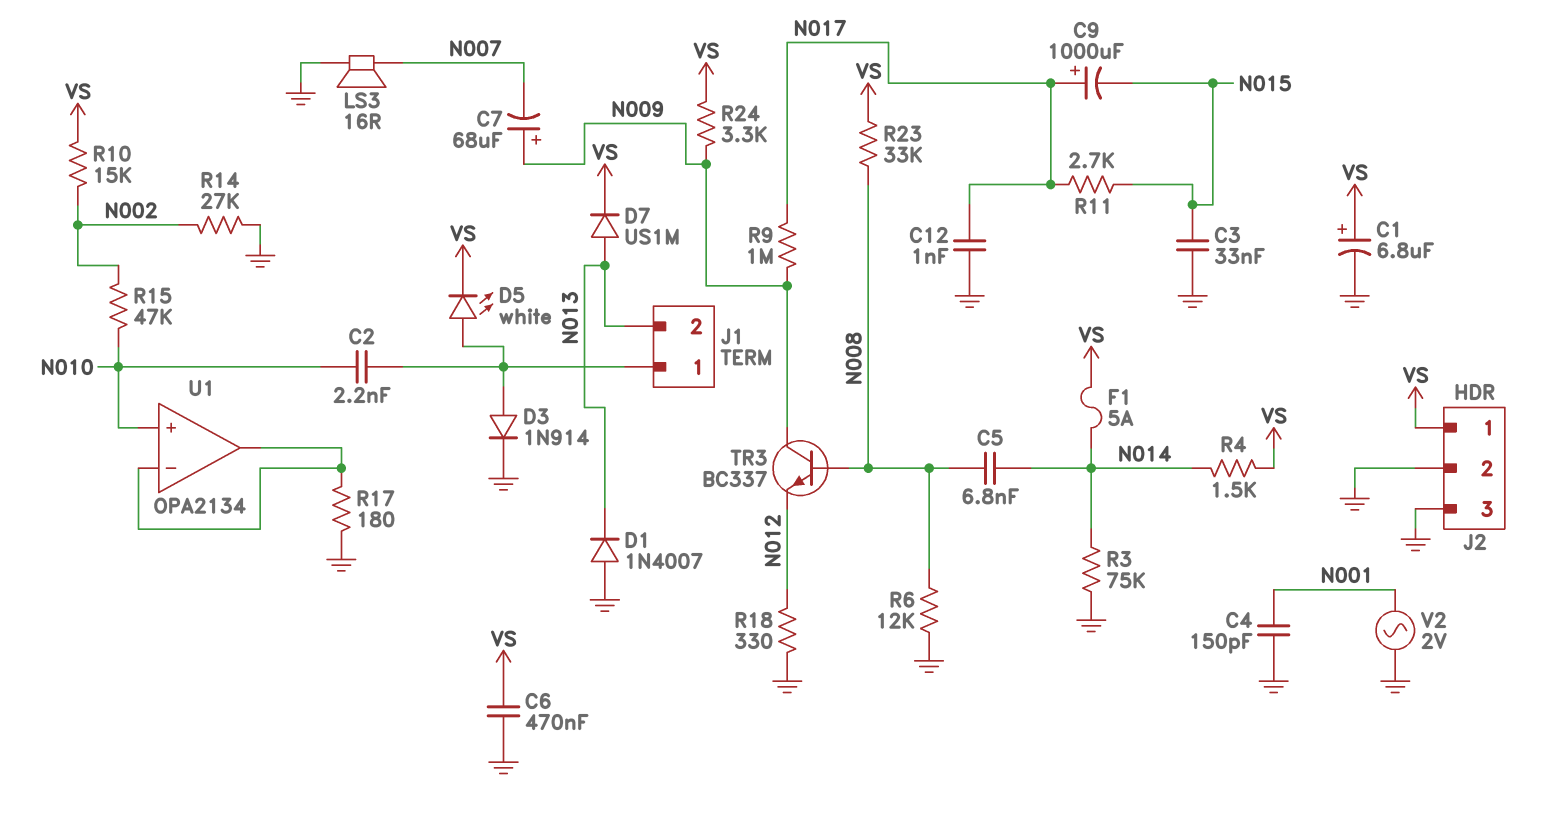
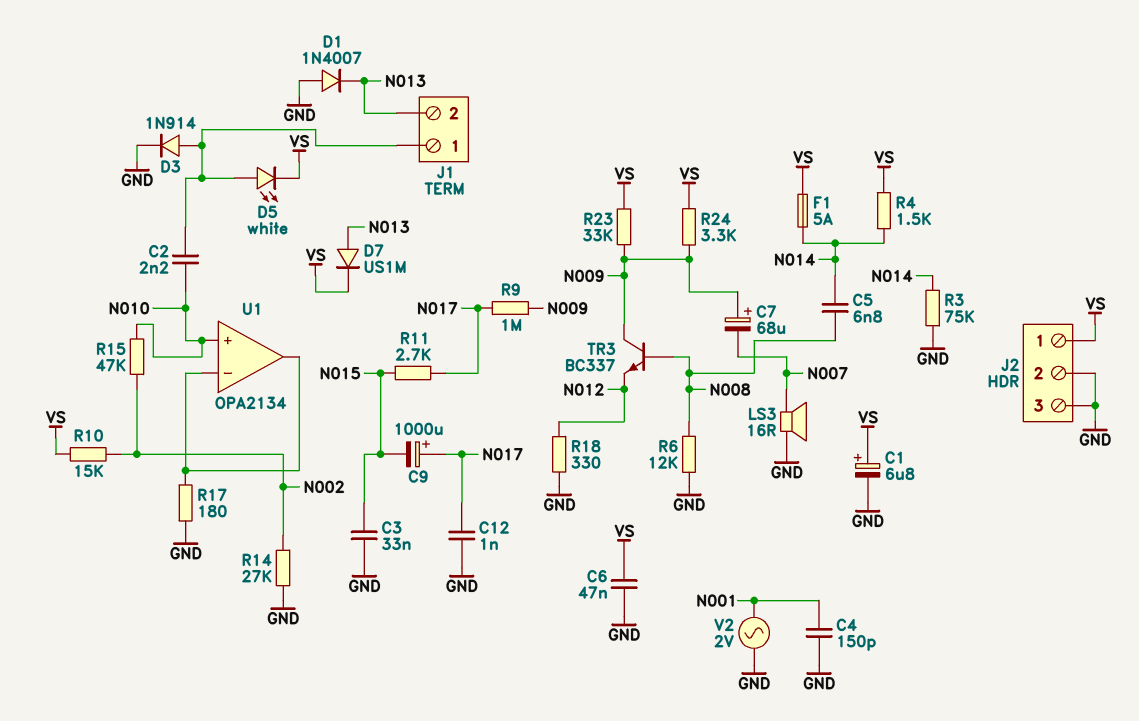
C6: 470nF (GND, VS) -> 47nF (GND, VS)
R23: 33k (N008, VS) -> 33k (N009, VS)

